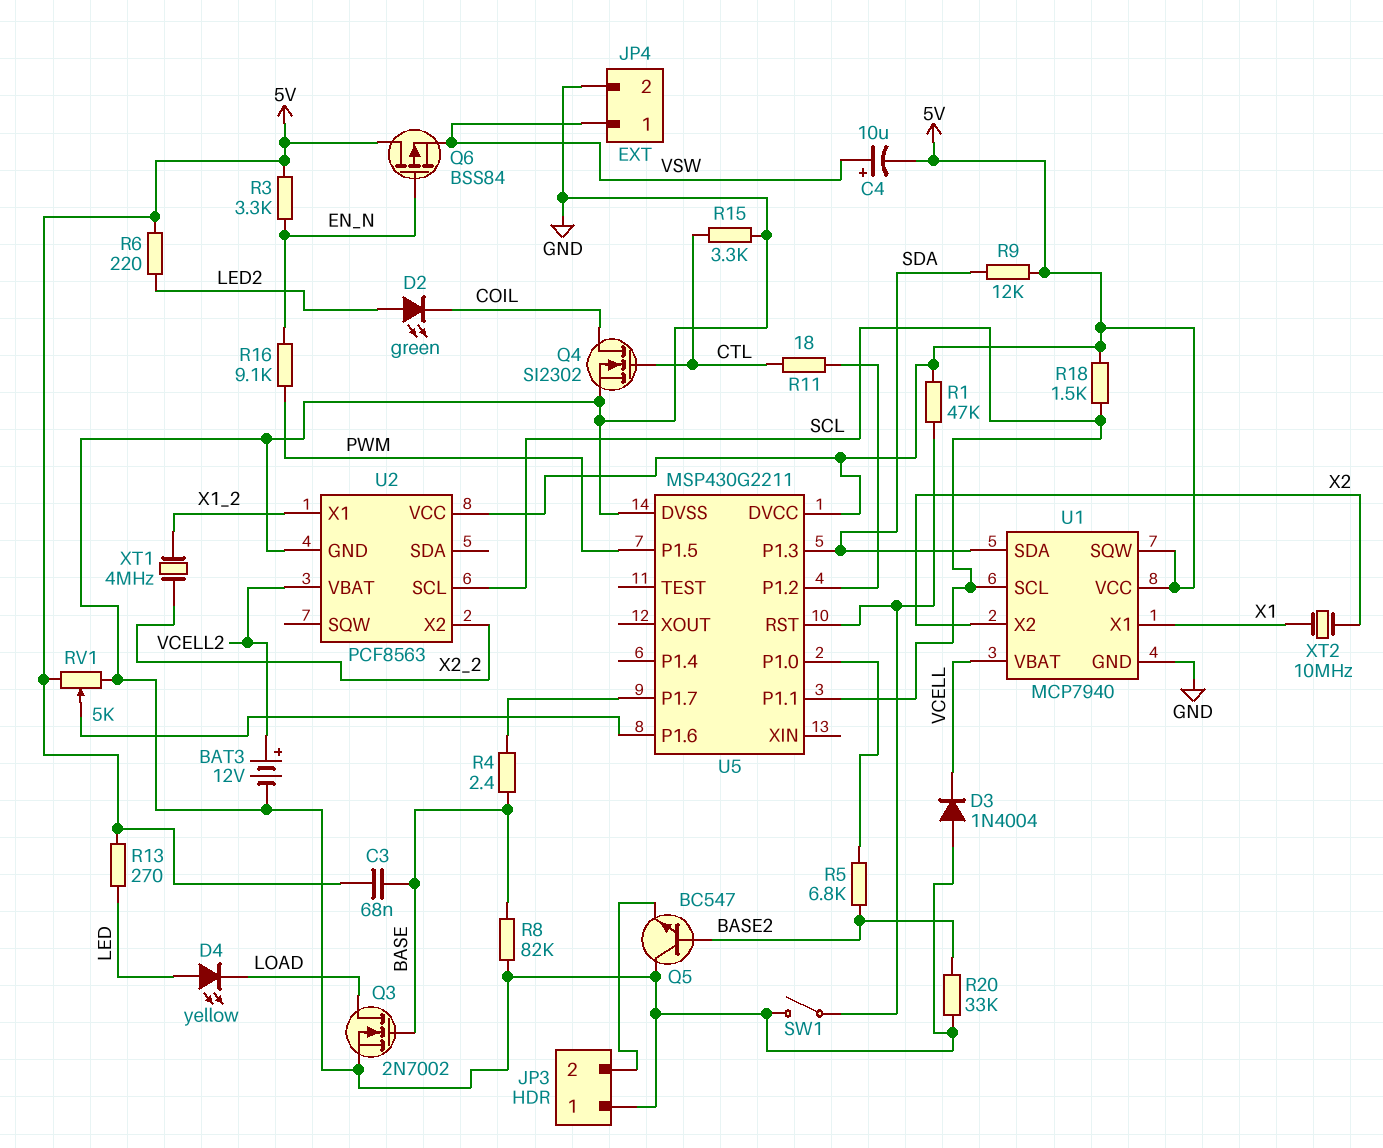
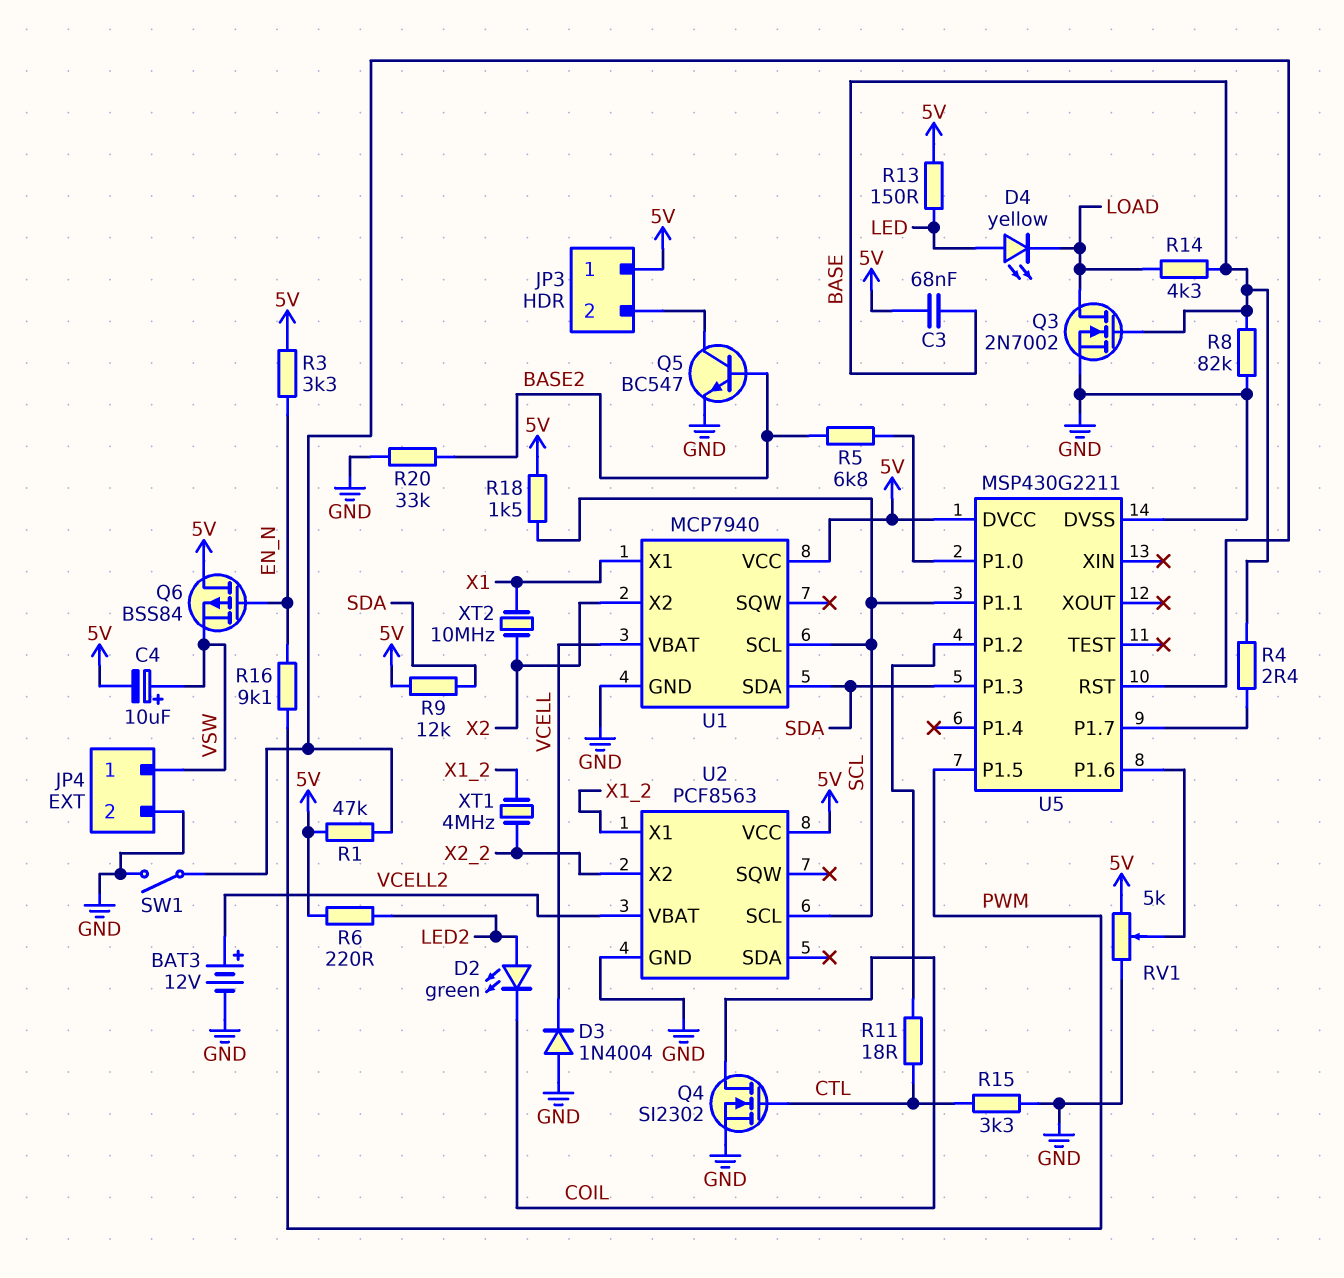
JP3 pin 1: GND -> 5V
Q5: NPN BC547 (B BASE2, C GND, E JP3/2) -> NPN BC547 (B BASE2, C JP3/2, E GND)
R13: 270 (5V, LED) -> 150 (5V, LED)
R14: none -> 4.3k (BASE, LOAD)
U1 pin SQW: 5V -> none

